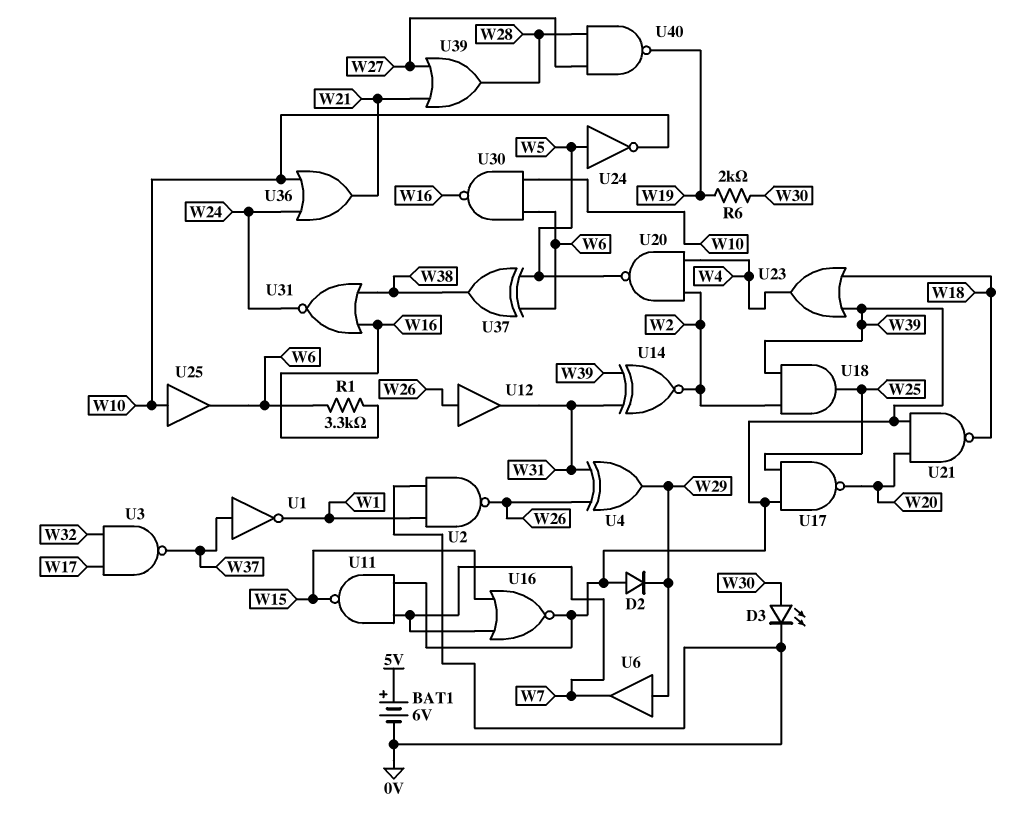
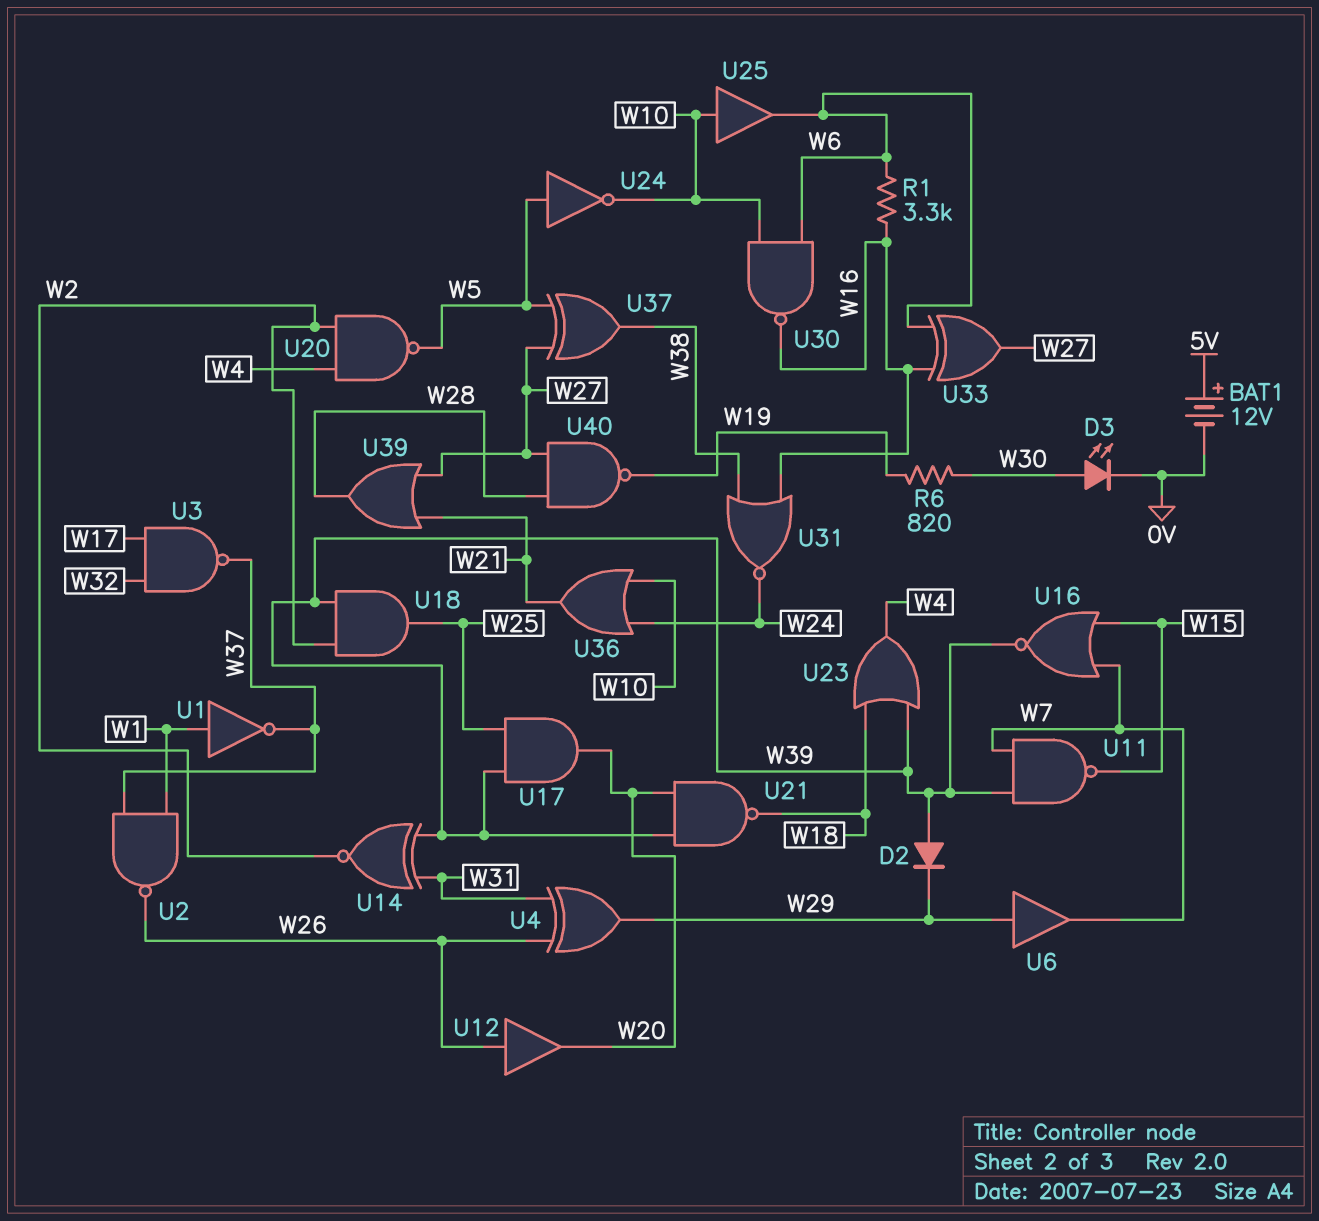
BAT1: 6V (plus 5V, minus 0V) -> 12V (plus 5V, minus 0V)
R6: 2k (W19, W30) -> 820 (W19, W30)
U1: NOT (in W37, out W1) -> NOT (in W1, out W37)
U2: NAND (in 0V, in W1, out W26) -> NAND (in W1, in W37, out W26)
U12: buffer (in W26, out W31) -> buffer (in W26, out W20)
U17: NAND (in W25, in W39, out W20) -> AND (in W25, in W39, out W20)
U33: none -> XOR (in W6, in W16, out W27)
U37: XOR (in W5, in W6, out W38) -> XOR (in W5, in W27, out W38)

